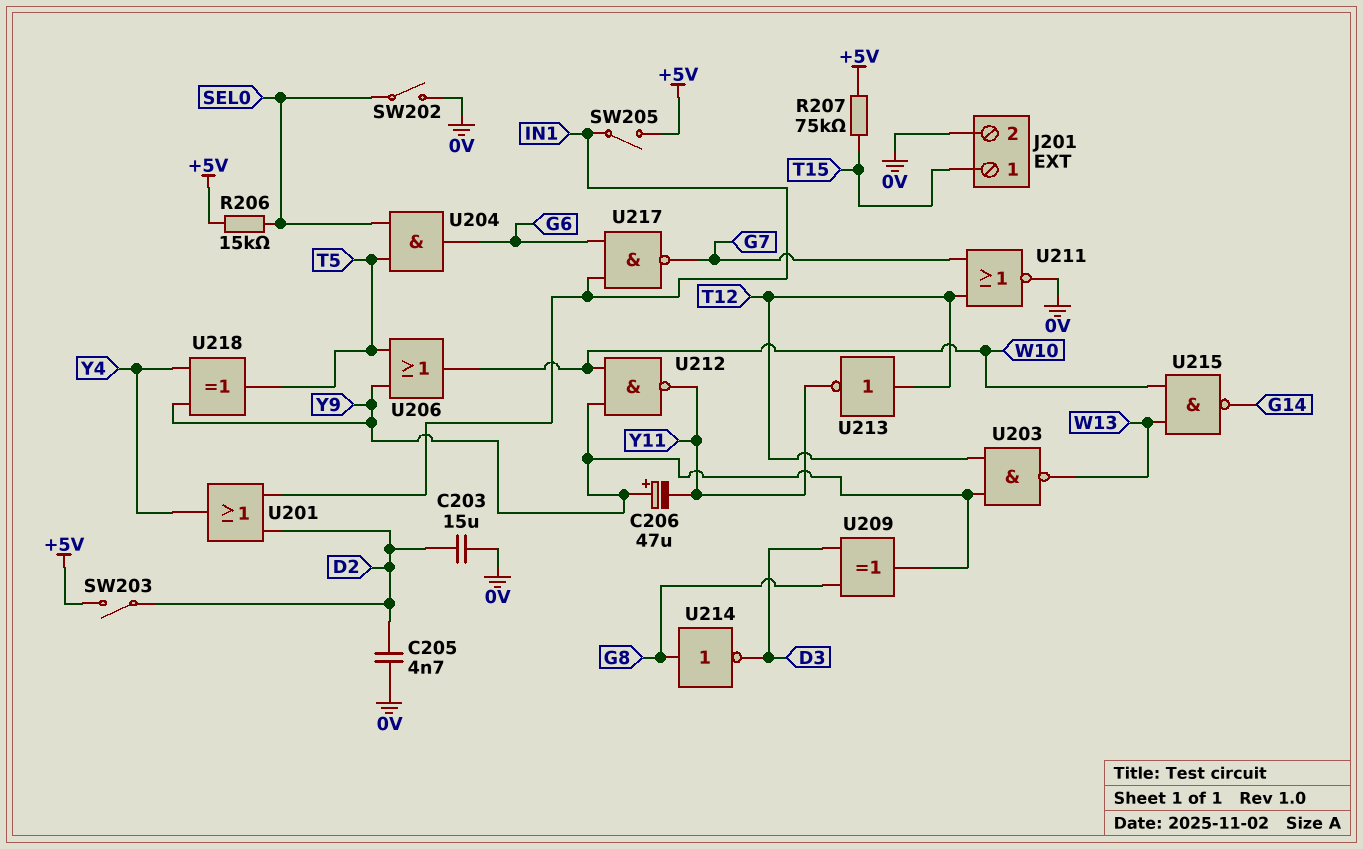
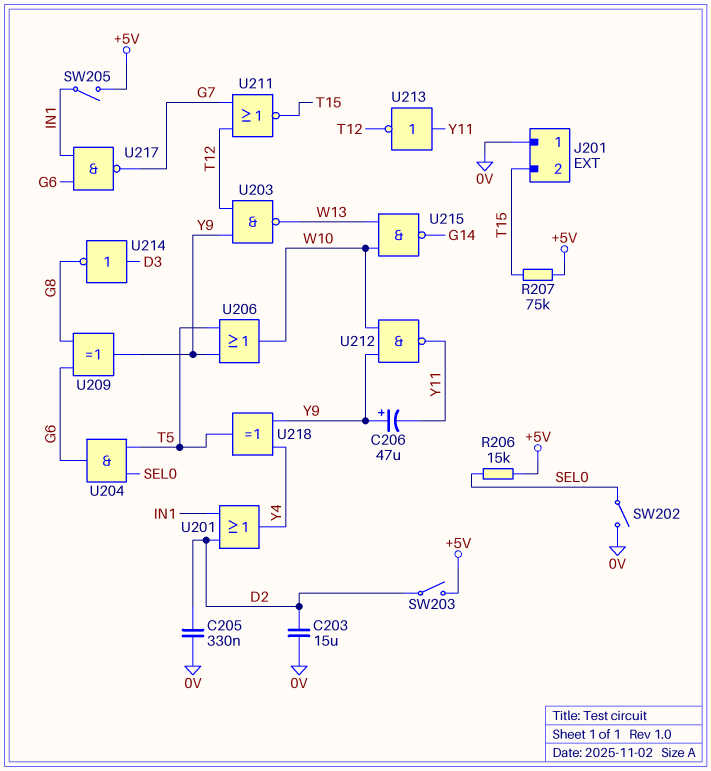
C205: 4.7nF (0V, D2) -> 330nF (0V, D2)
J201 pin 1: T15 -> 0V
J201 pin 2: 0V -> T15
U209: XOR (in D3, in G8, out Y9) -> XOR (in G6, in G8, out Y9)
U211: NOR (in G7, in T12, out 0V) -> NOR (in G7, in T12, out T15)
U213: NOT (in T12, out Y11) -> NOT (in Y11, out T12)
U214: NOT (in G8, out D3) -> NOT (in D3, out G8)

